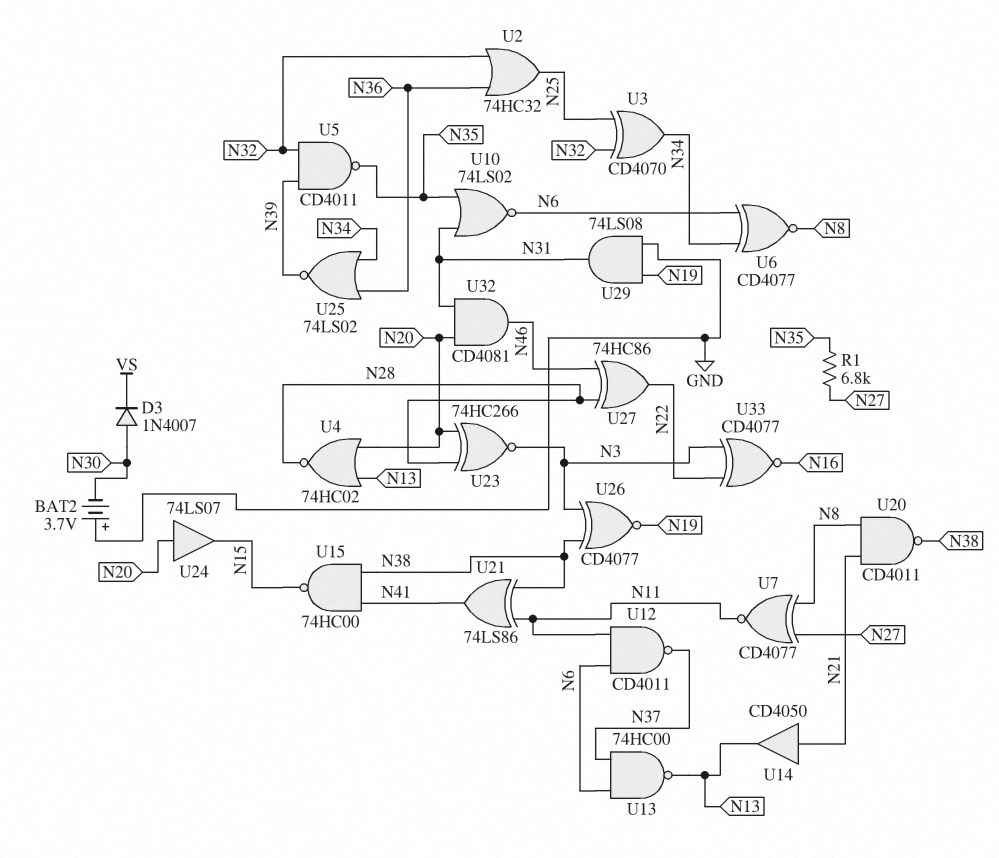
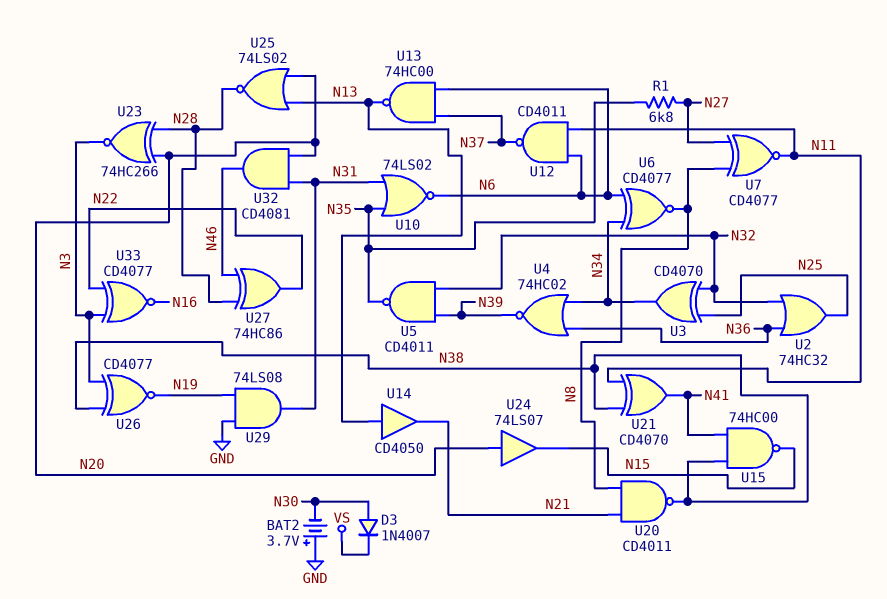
U4: NOR 74HC02 (in N13, in N20, out N28) -> NOR 74HC02 (in N34, in N36, out N39)
U14: buffer CD4050 (in N21, out N13) -> buffer CD4050 (in N13, out N21)
U21: XOR 74LS86 (in N11, in N38, out N41) -> XOR CD4070 (in N11, in N38, out N41)
U25: NOR 74LS02 (in N34, in N36, out N39) -> NOR 74LS02 (in N13, in N20, out N28)

